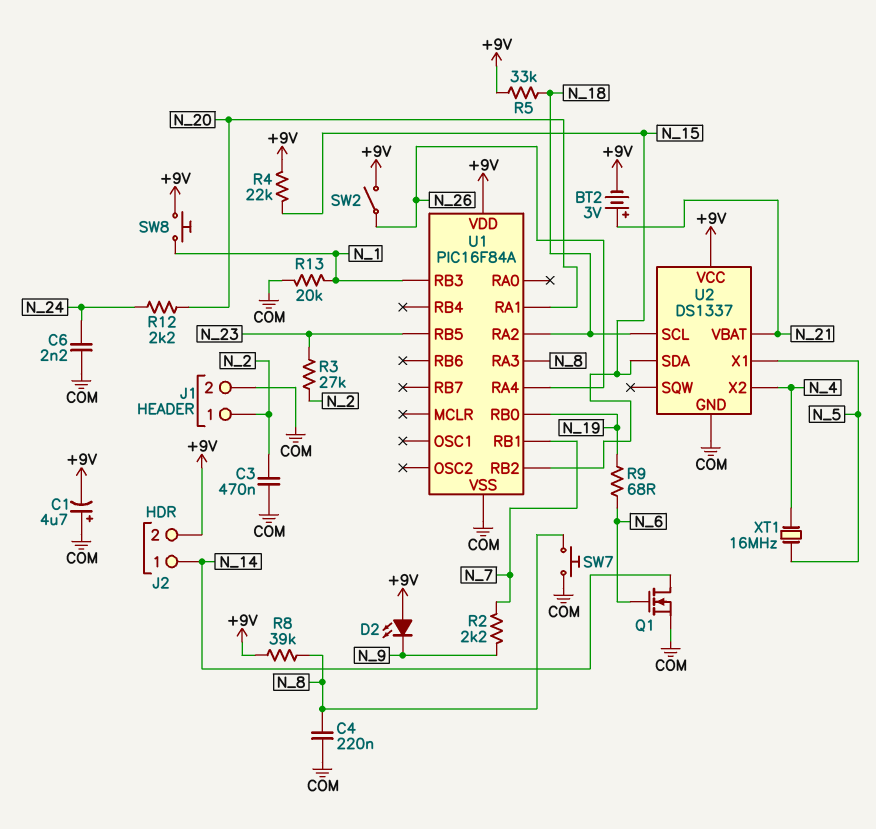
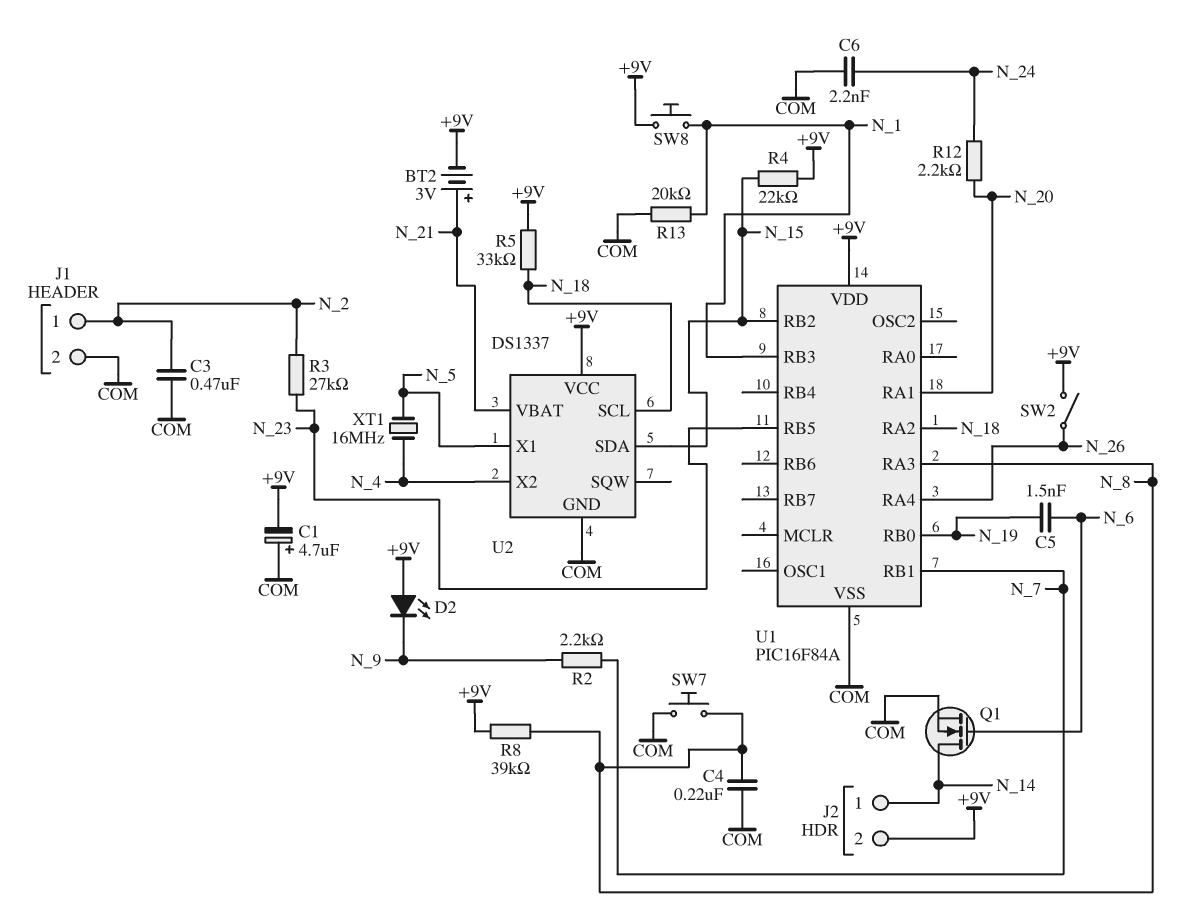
C5: none -> 1.5nF (N_6, N_19)
R9: 68 (N_6, N_19) -> none

